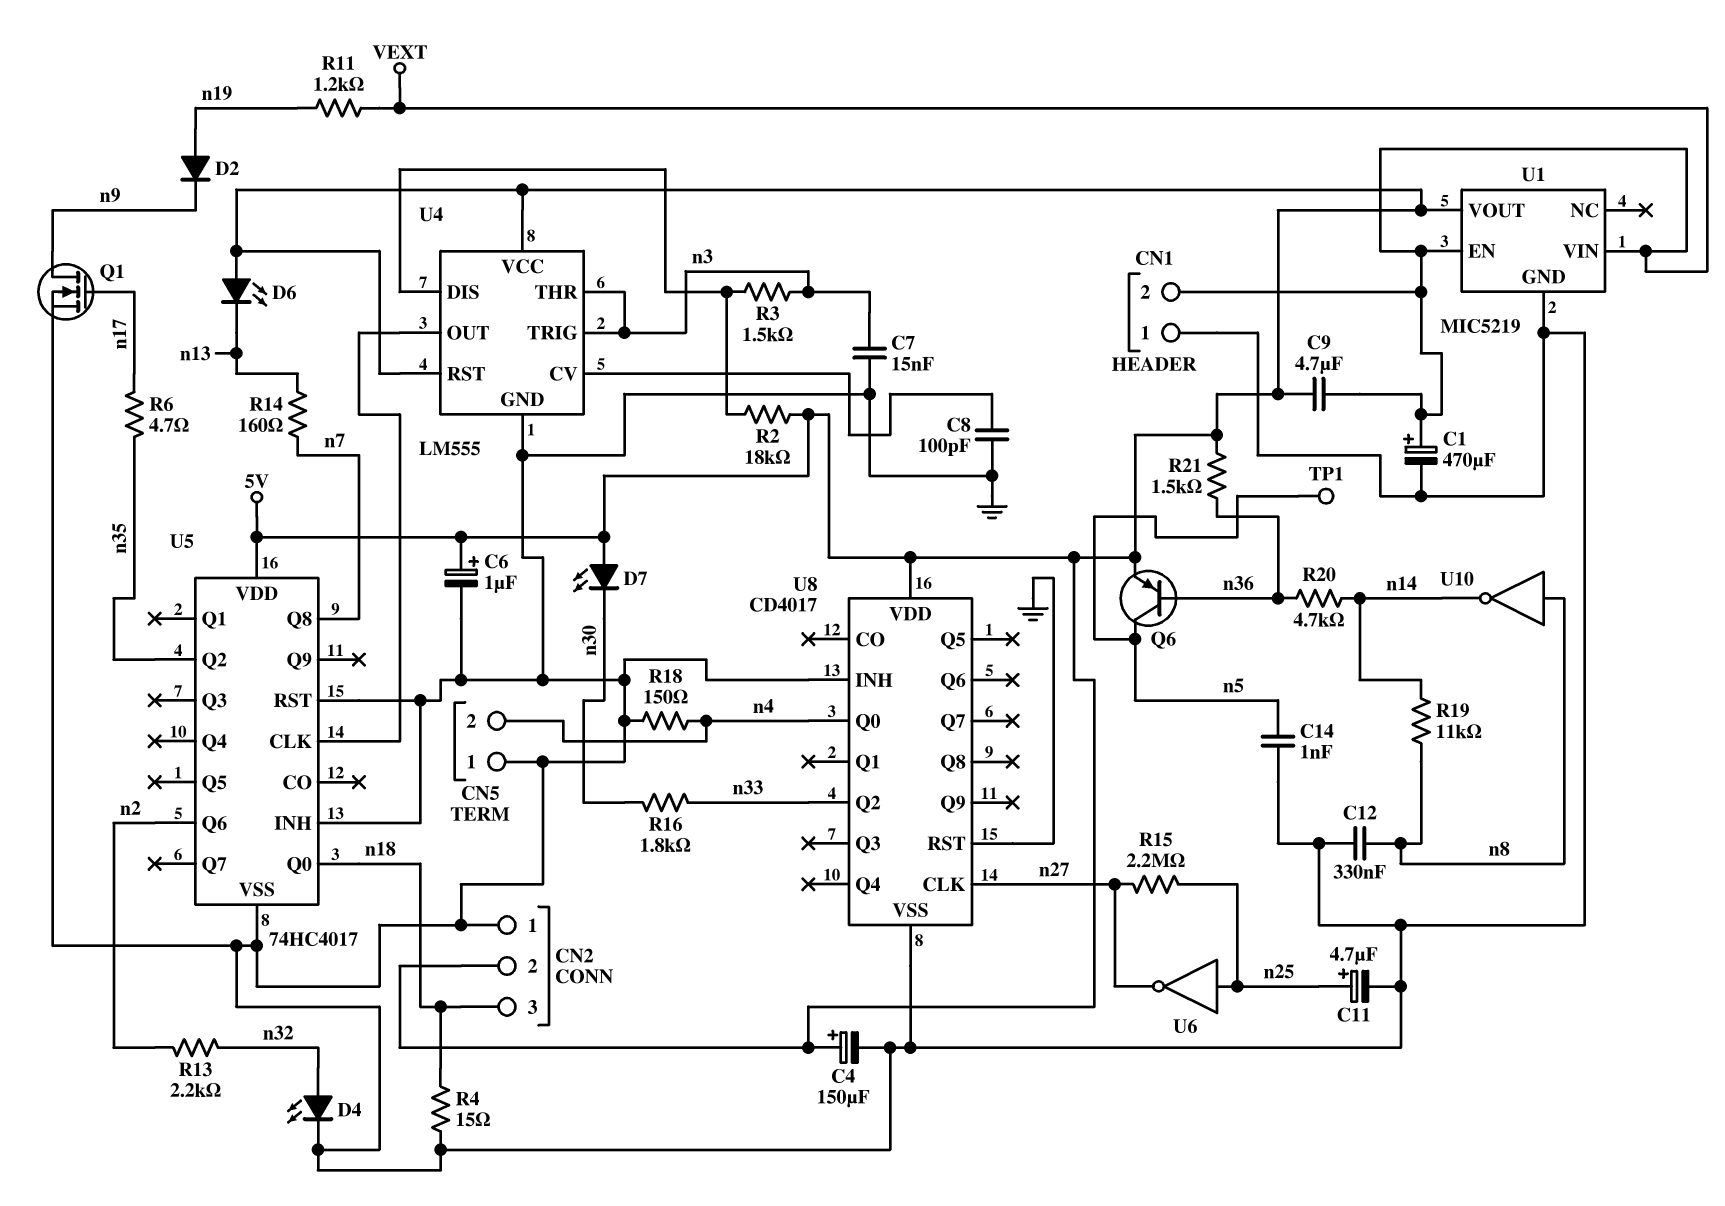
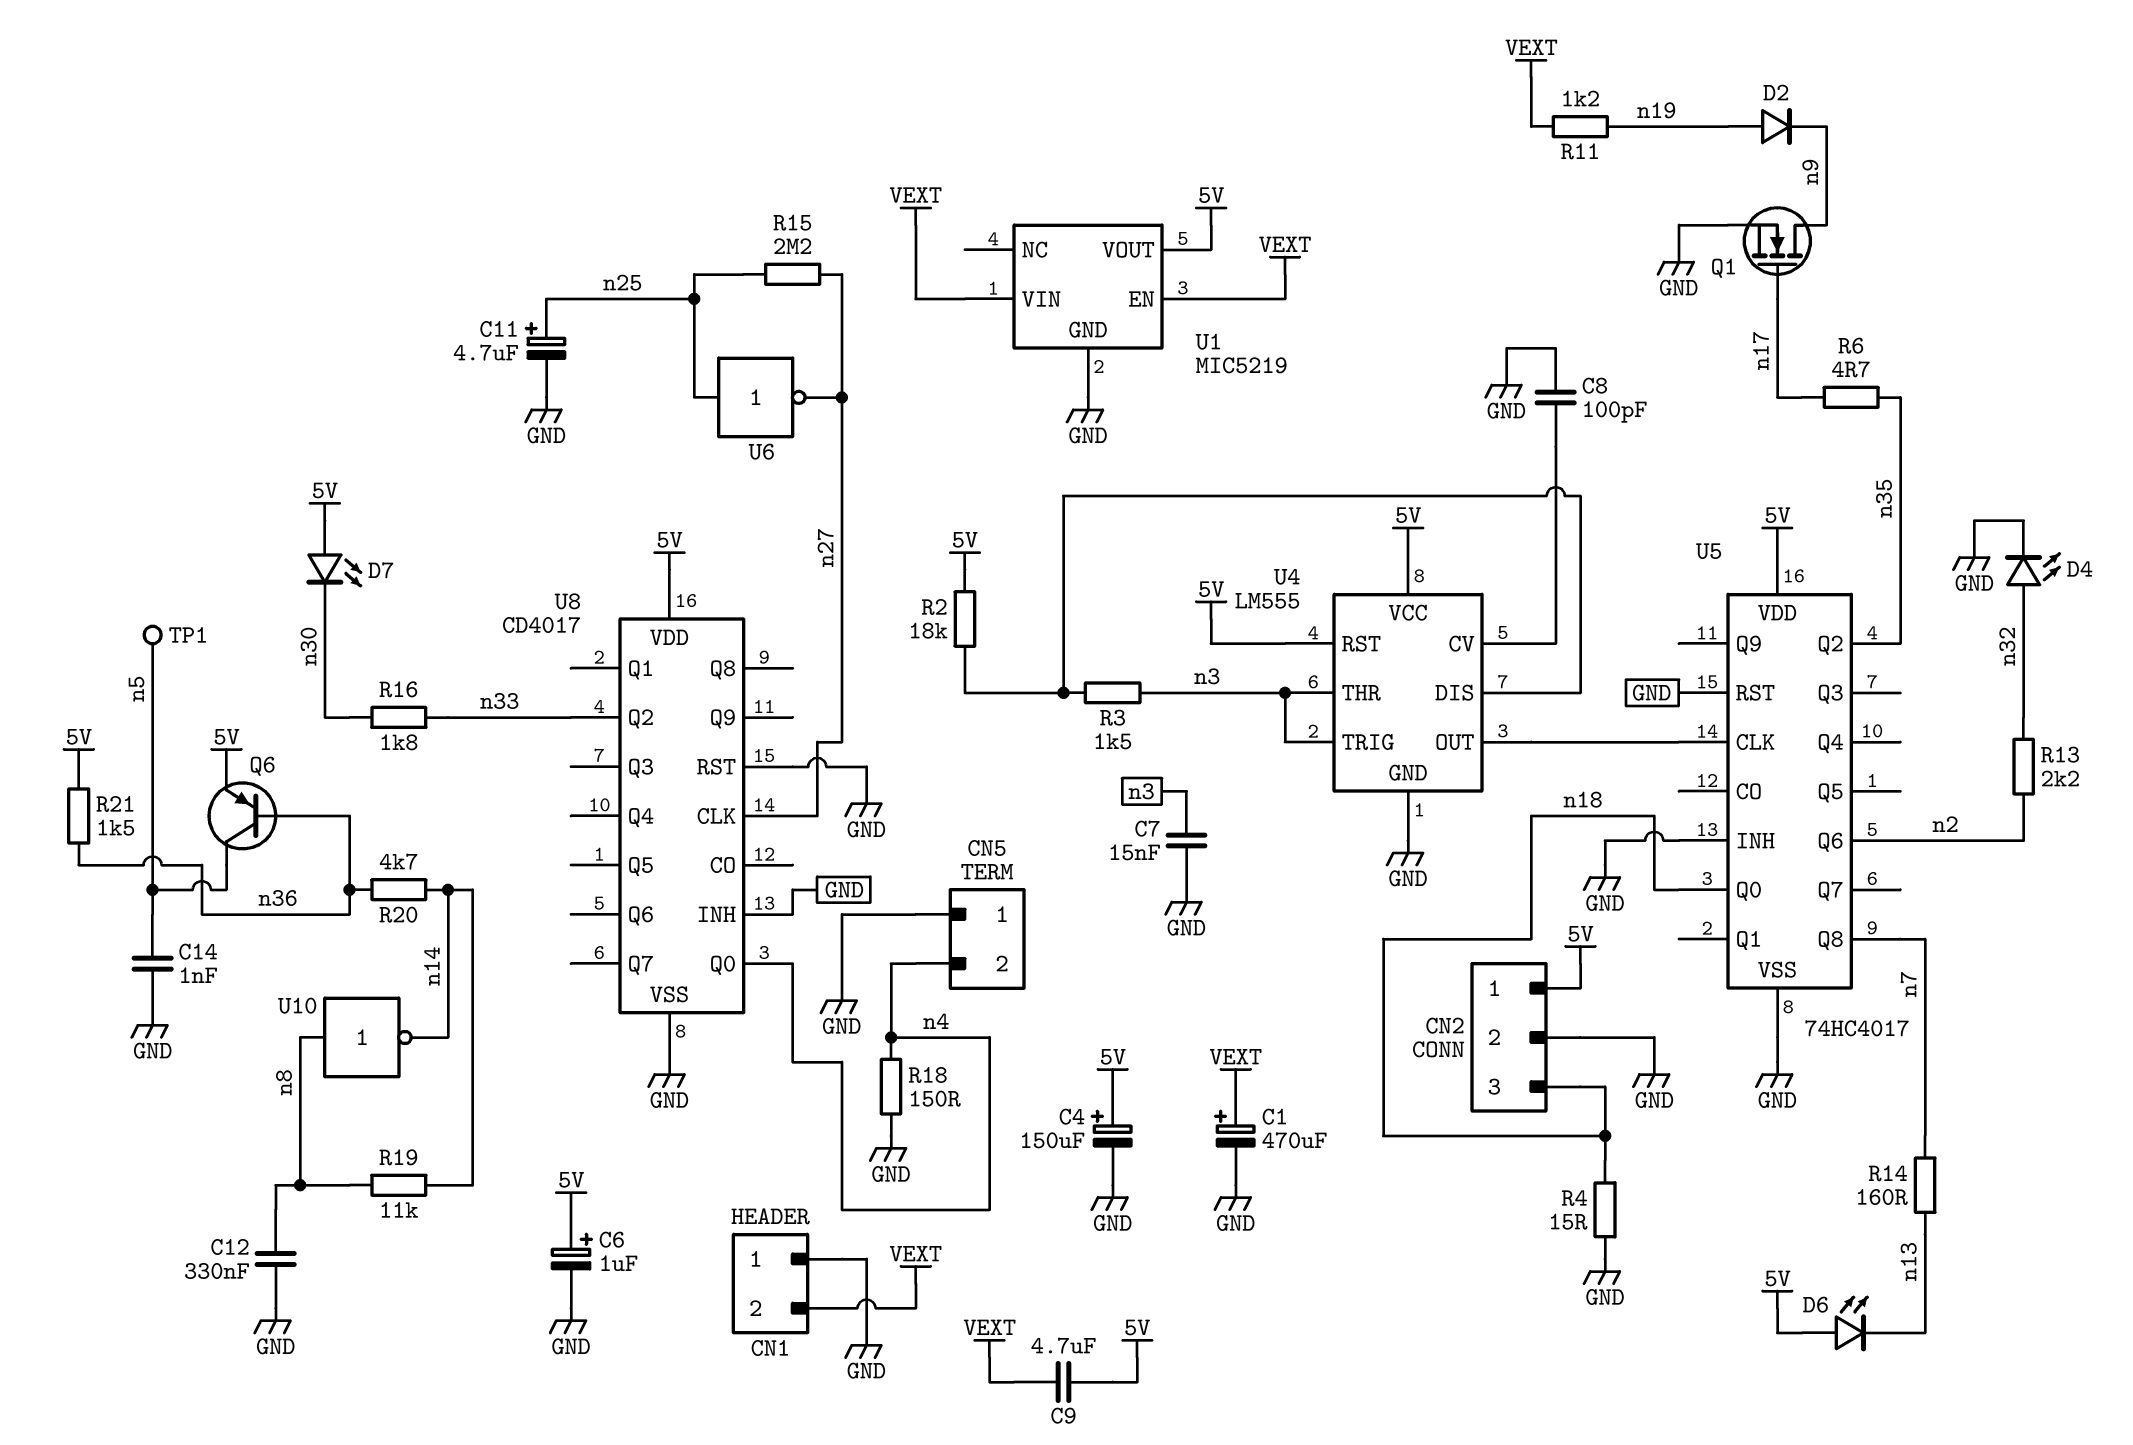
CN2 pin 1: GND -> 5V
CN2 pin 2: 5V -> GND

